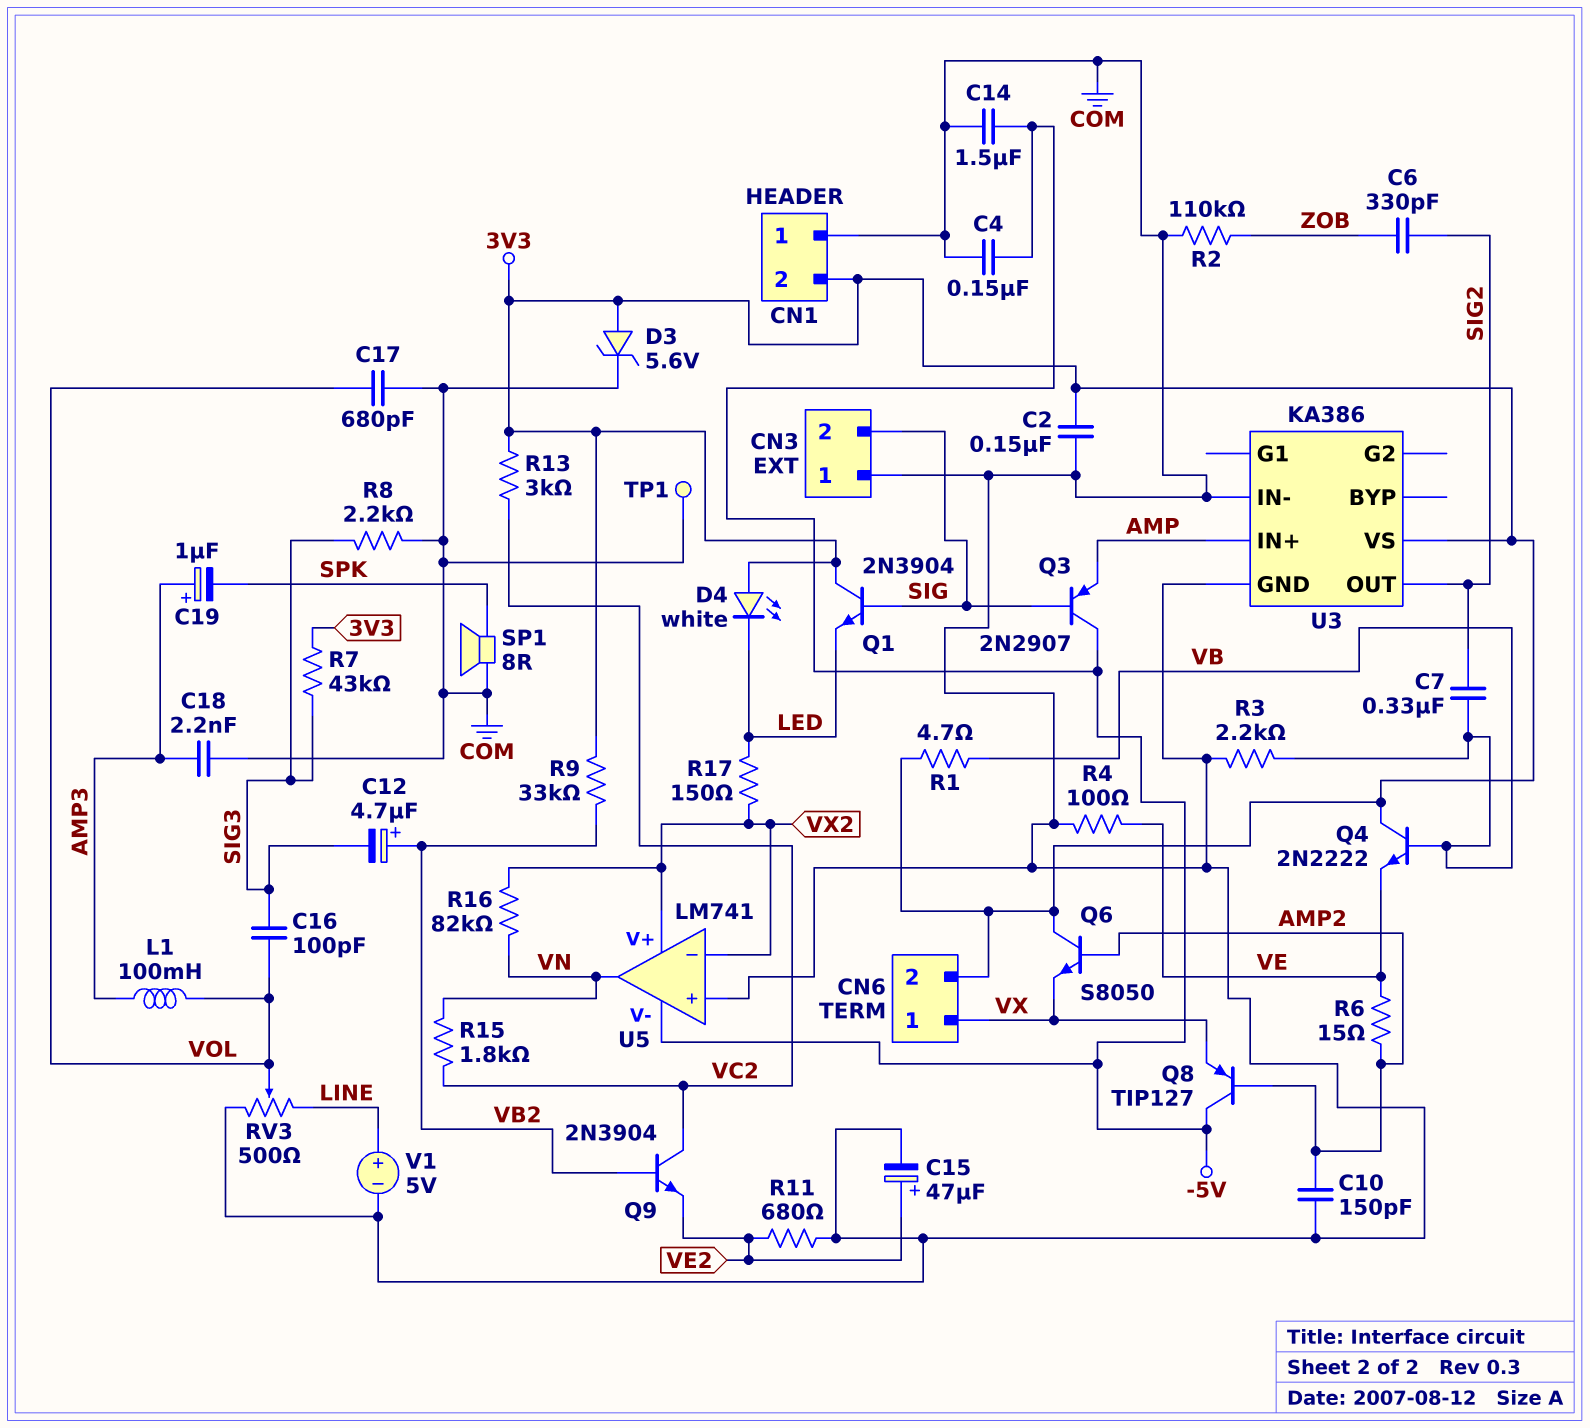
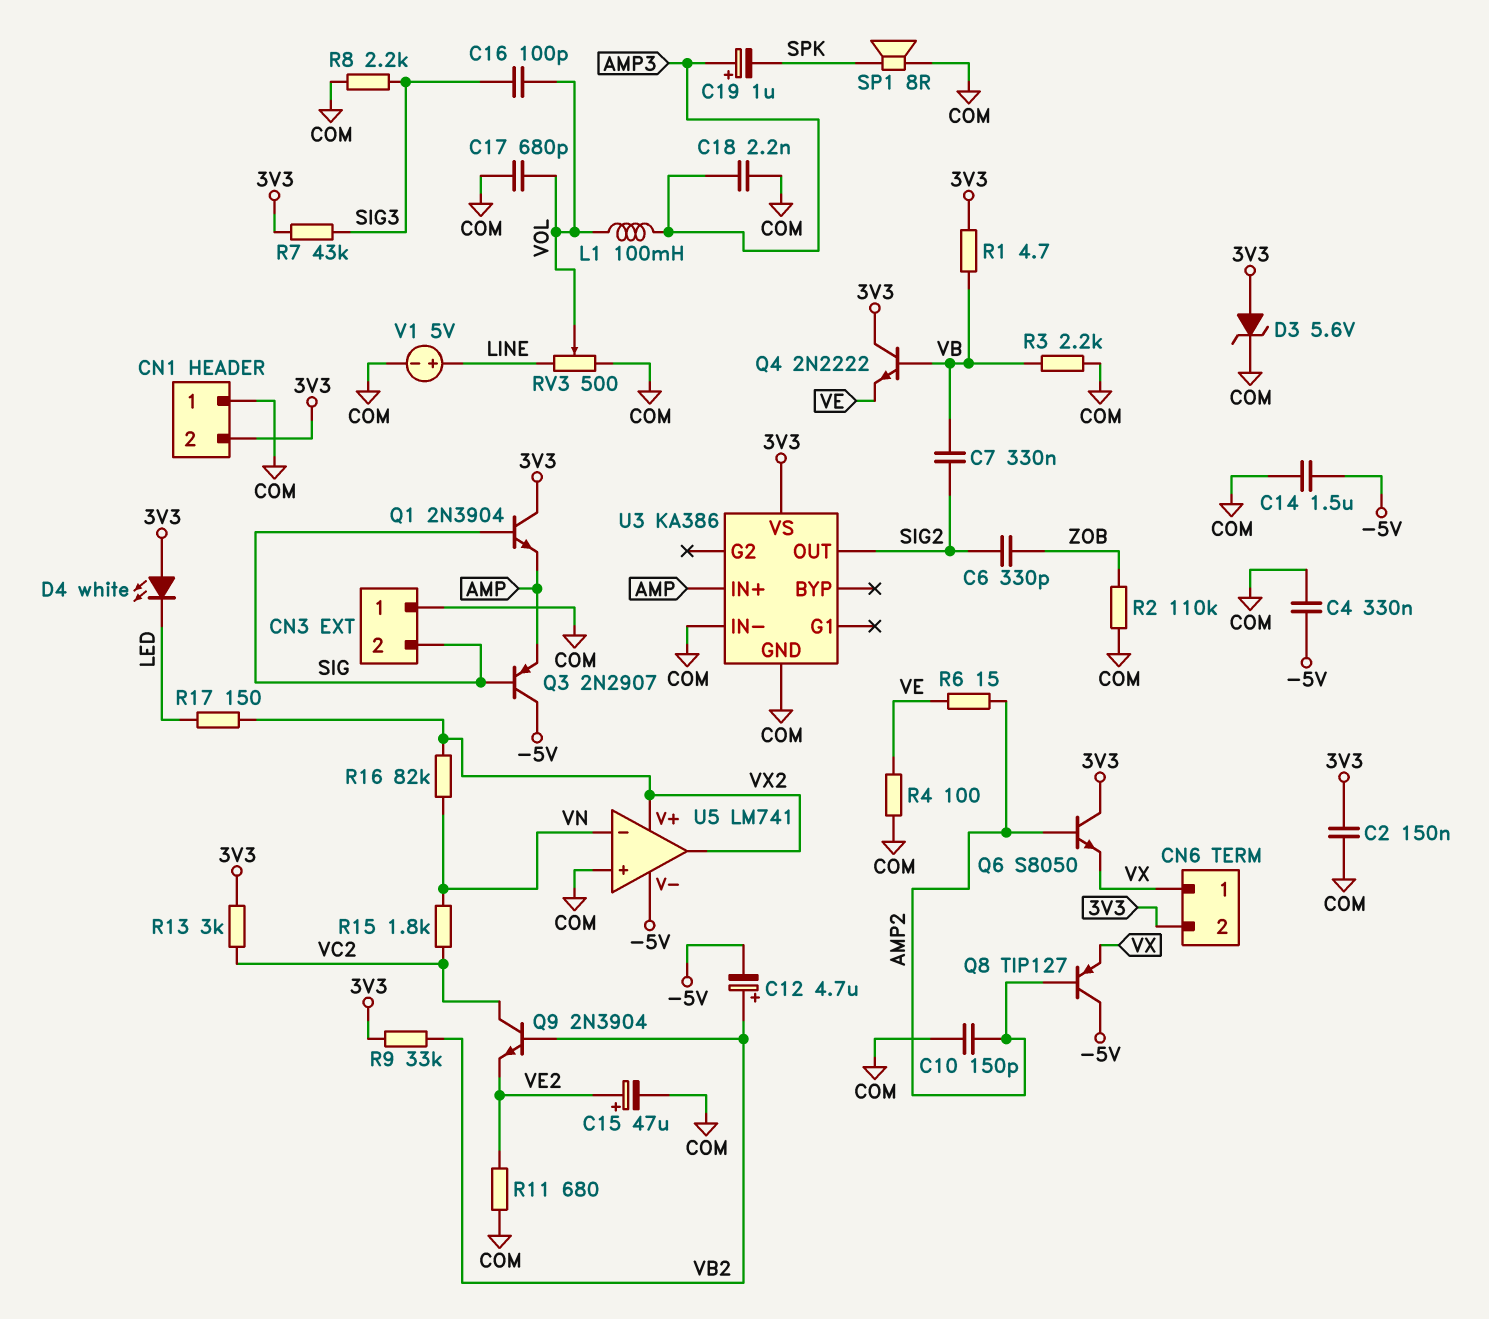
C4: 150nF (-5V, COM) -> 330nF (-5V, COM)
C12: 4.7uF (plus VB2, minus SIG3) -> 4.7uF (plus VB2, minus -5V)
Q1: NPN 2N3904 (B SIG, C 3V3, E LED) -> NPN 2N3904 (B SIG, C 3V3, E AMP)
TP1: test point (COM) -> none
U5 pin in-: VX2 -> VN
U5 pin out: VN -> VX2

